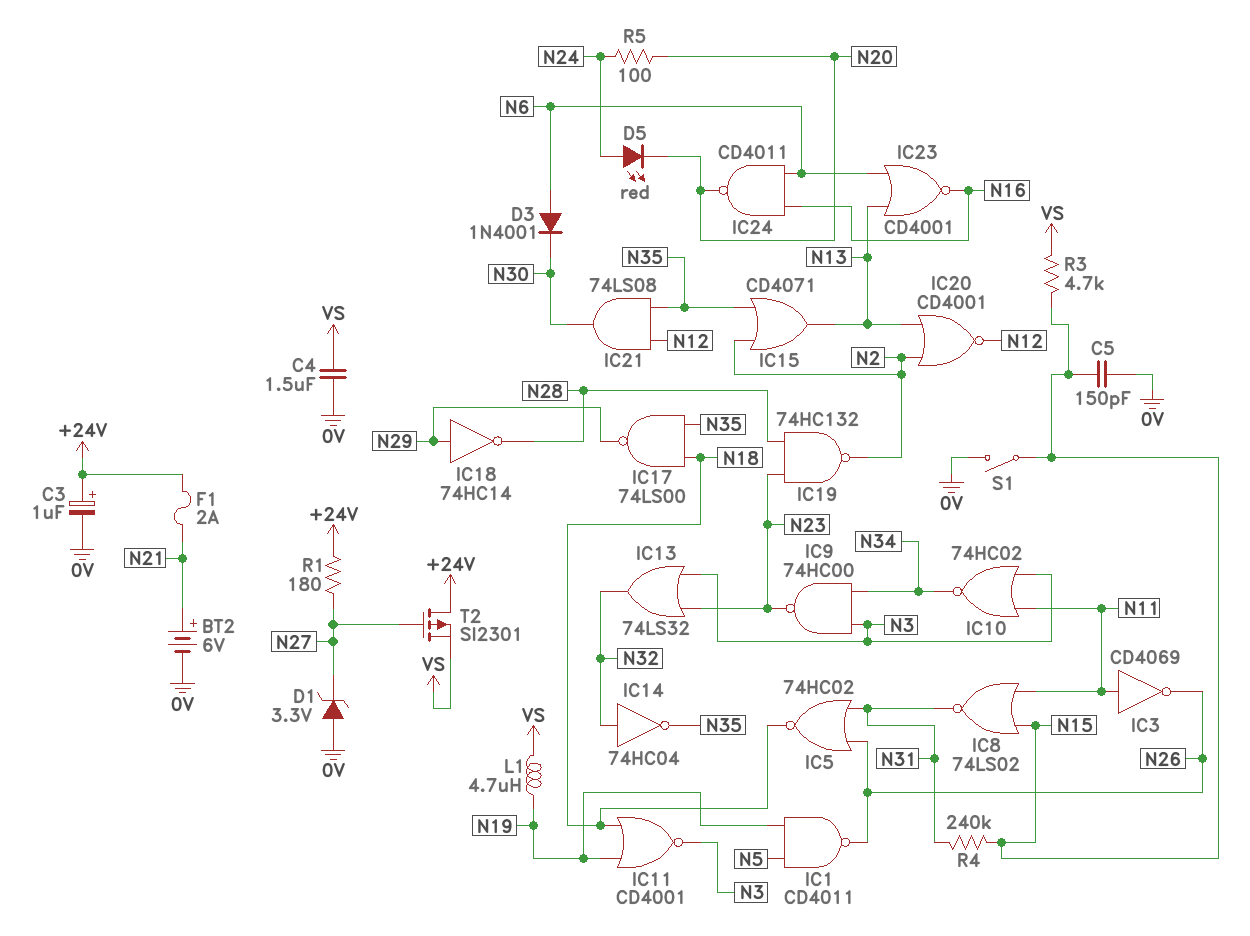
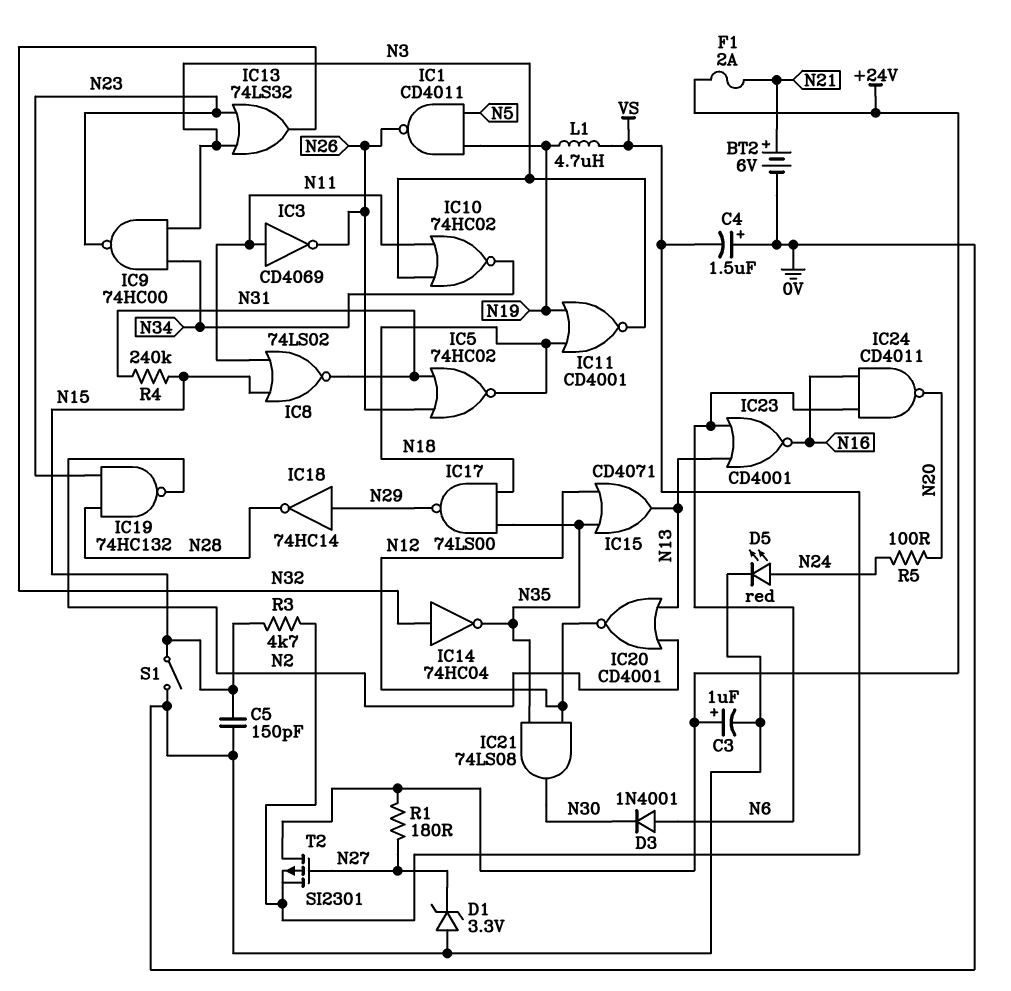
C4: 1.5uF (0V, VS) -> 1.5uF (plus 0V, minus VS)
D5: LED red (A N24, K N20) -> LED red (A N24, K 0V)
IC15: OR CD4071 (in N2, in N35, out N13) -> OR CD4071 (in N12, in N35, out N13)

